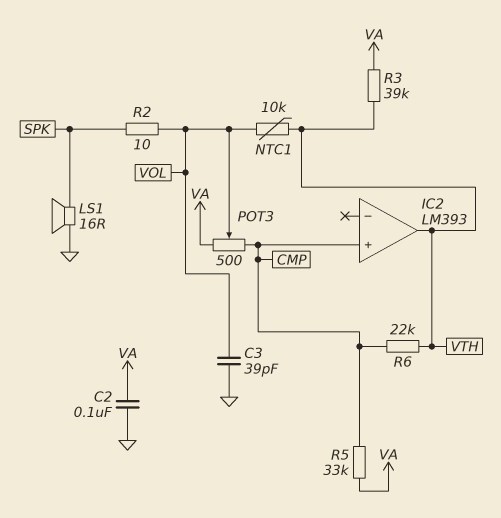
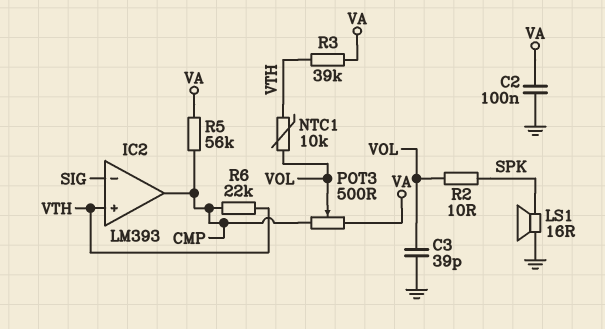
IC2 pin in+: CMP -> VTH
IC2 pin in-: none -> SIG
IC2 pin out: VTH -> CMP
R5: 33k (CMP, VA) -> 56k (CMP, VA)

